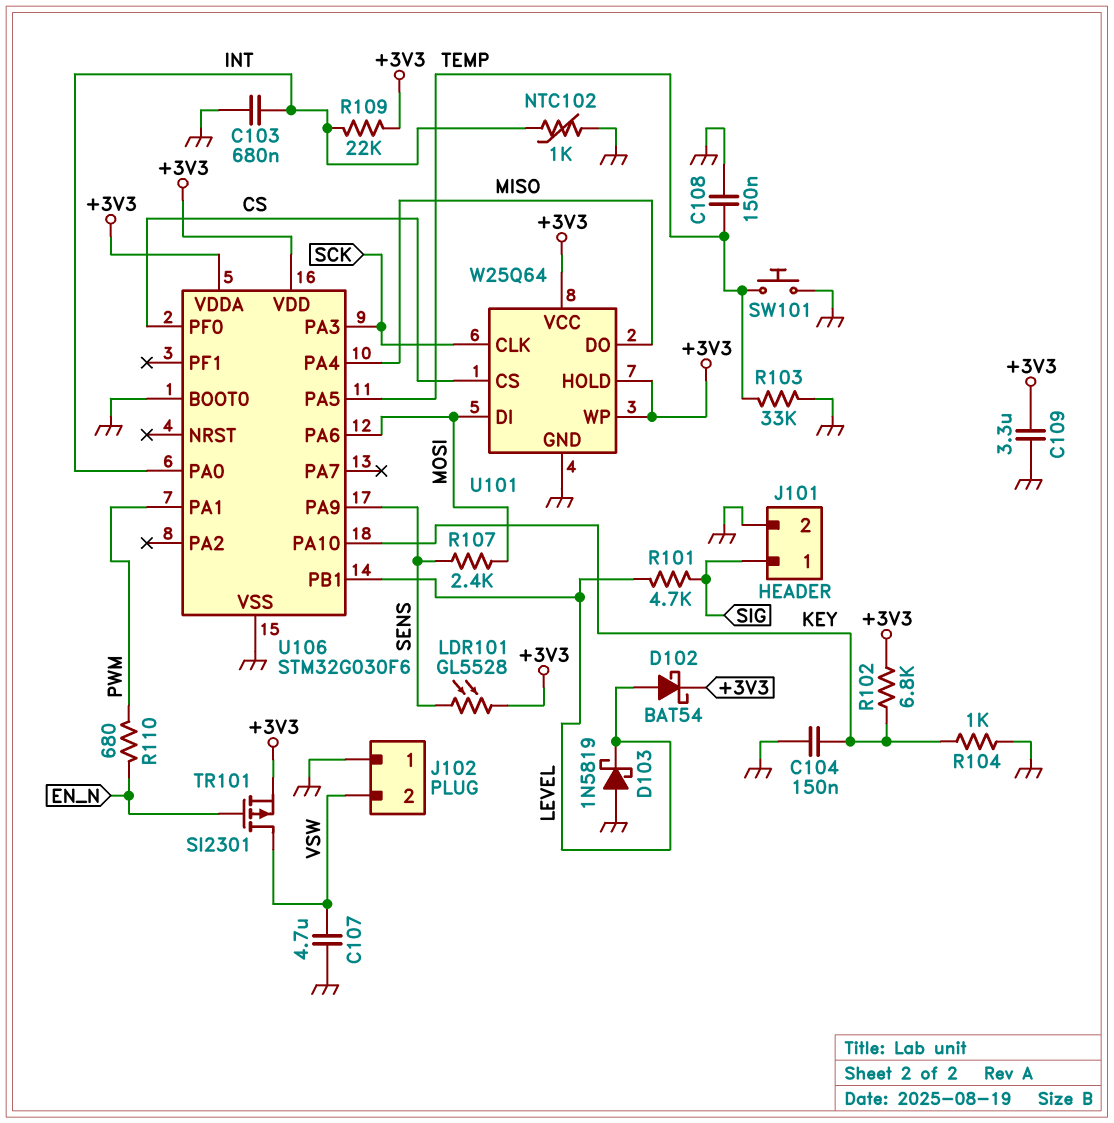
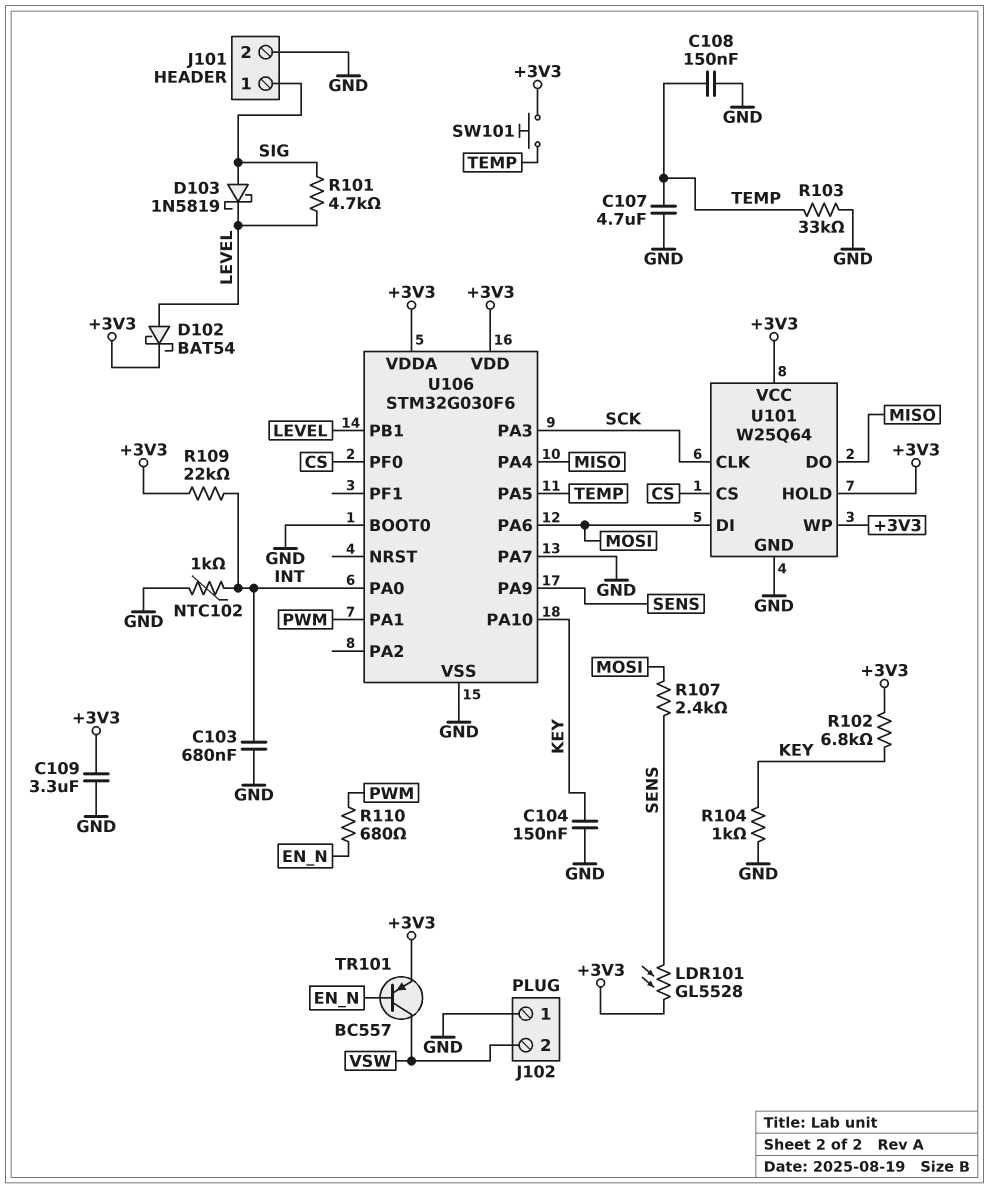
C107: 4.7uF (GND, VSW) -> 4.7uF (GND, TEMP)
D103: schottky 1N5819 (A GND, K LEVEL) -> schottky 1N5819 (A SIG, K LEVEL)
SW101: button (GND, TEMP) -> button (+3V3, TEMP)
TR101: PMOS SI2301 (G EN_N, D VSW, S +3V3) -> PNP BC557 (B EN_N, C VSW, E +3V3)
U106 pin PA7: none -> GND

